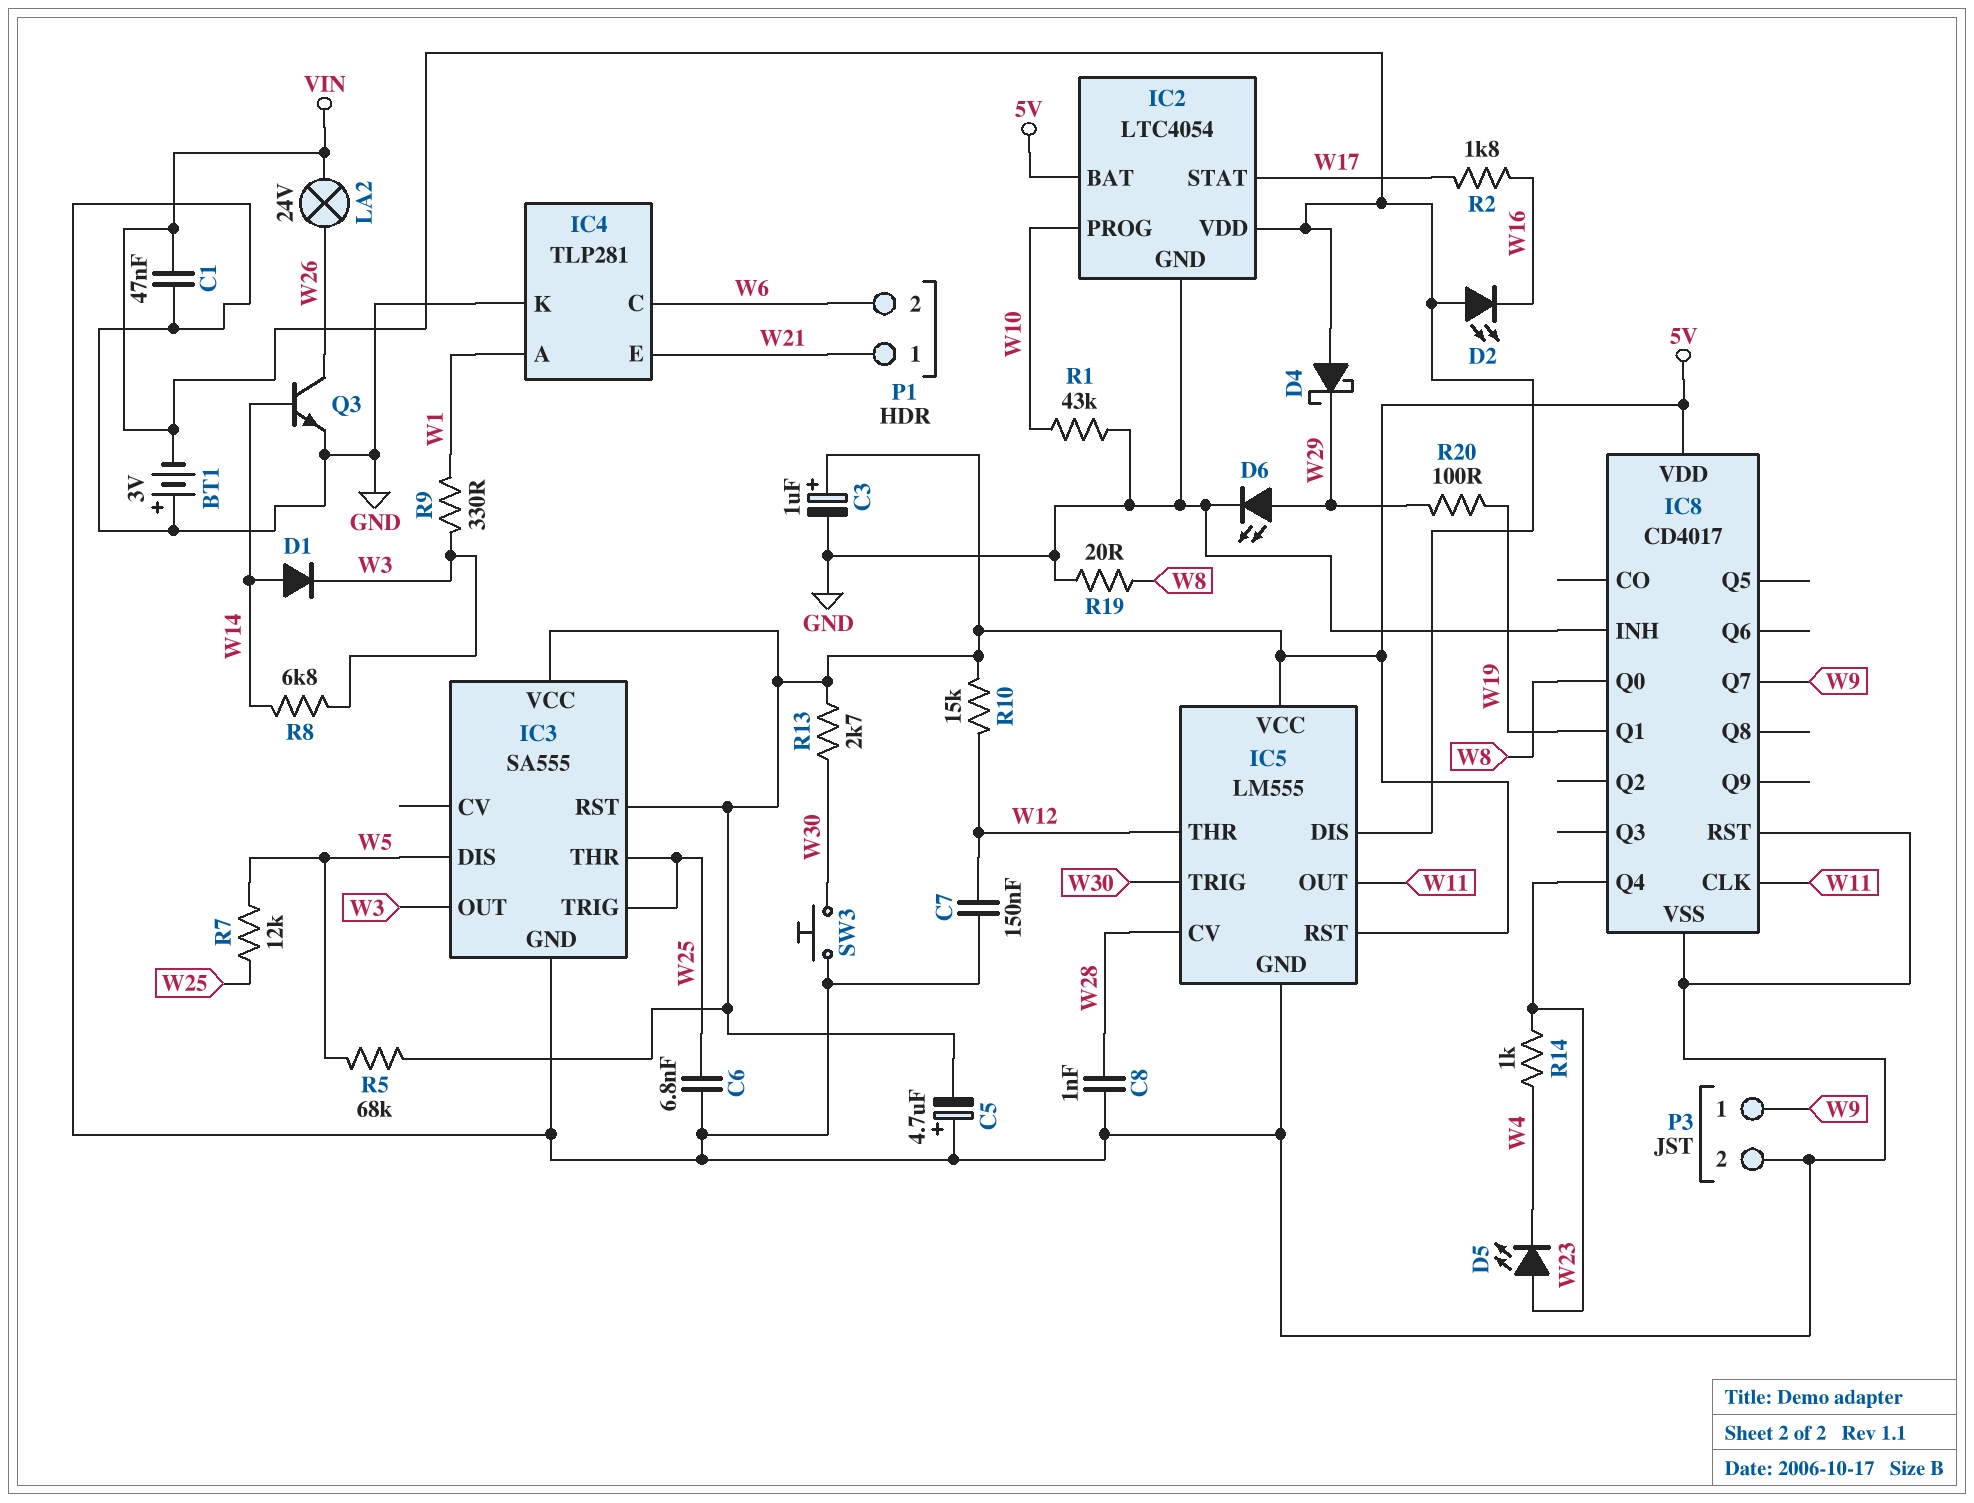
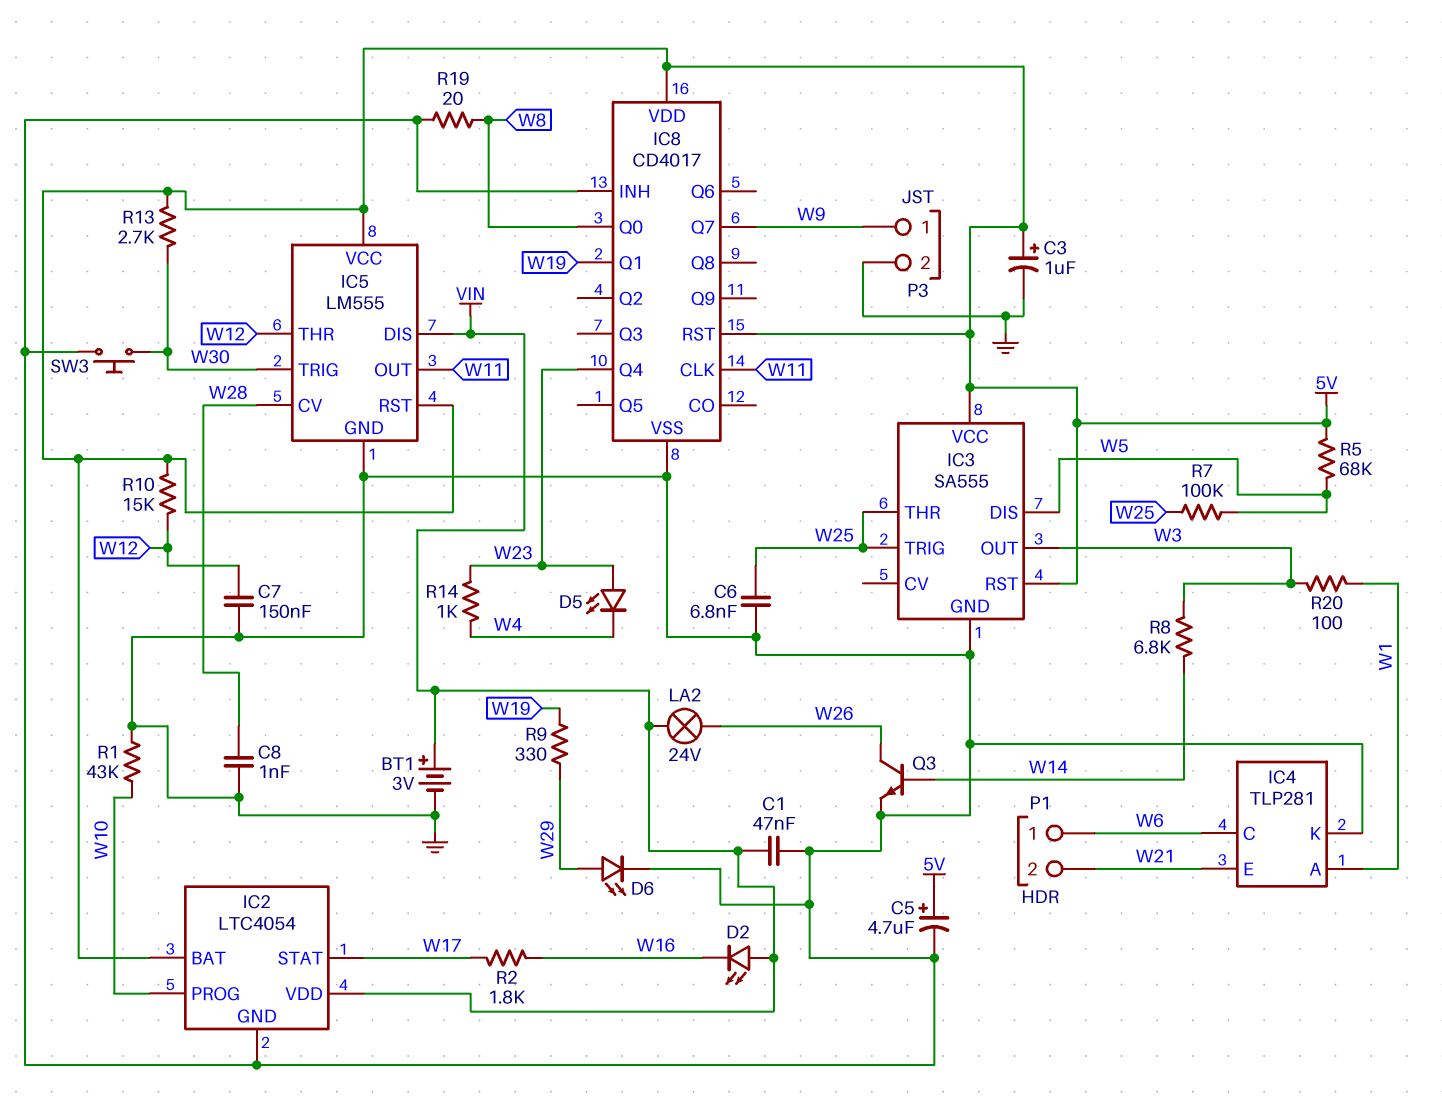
BT1: 3V (plus GND, minus VIN) -> 3V (plus VIN, minus GND)
C5: 4.7uF (plus GND, minus 5V) -> 4.7uF (plus 5V, minus GND)
D1: diode (A W14, K W3) -> none
D4: schottky (A VIN, K W29) -> none
IC8 pin RST: GND -> 5V
P1 pin 1: W21 -> W6
P1 pin 2: W6 -> W21
R7: 12k (W5, W25) -> 100k (W5, W25)
R9: 330 (W1, W3) -> 330 (W19, W29)
R20: 100 (W19, W29) -> 100 (W1, W3)

